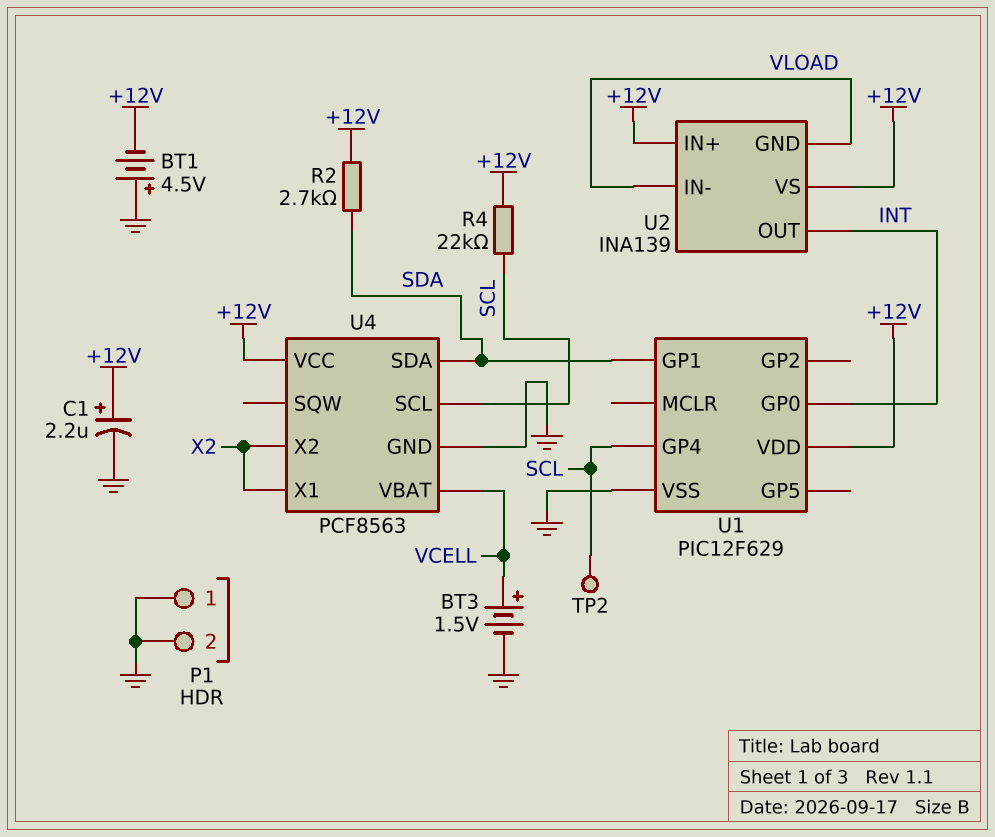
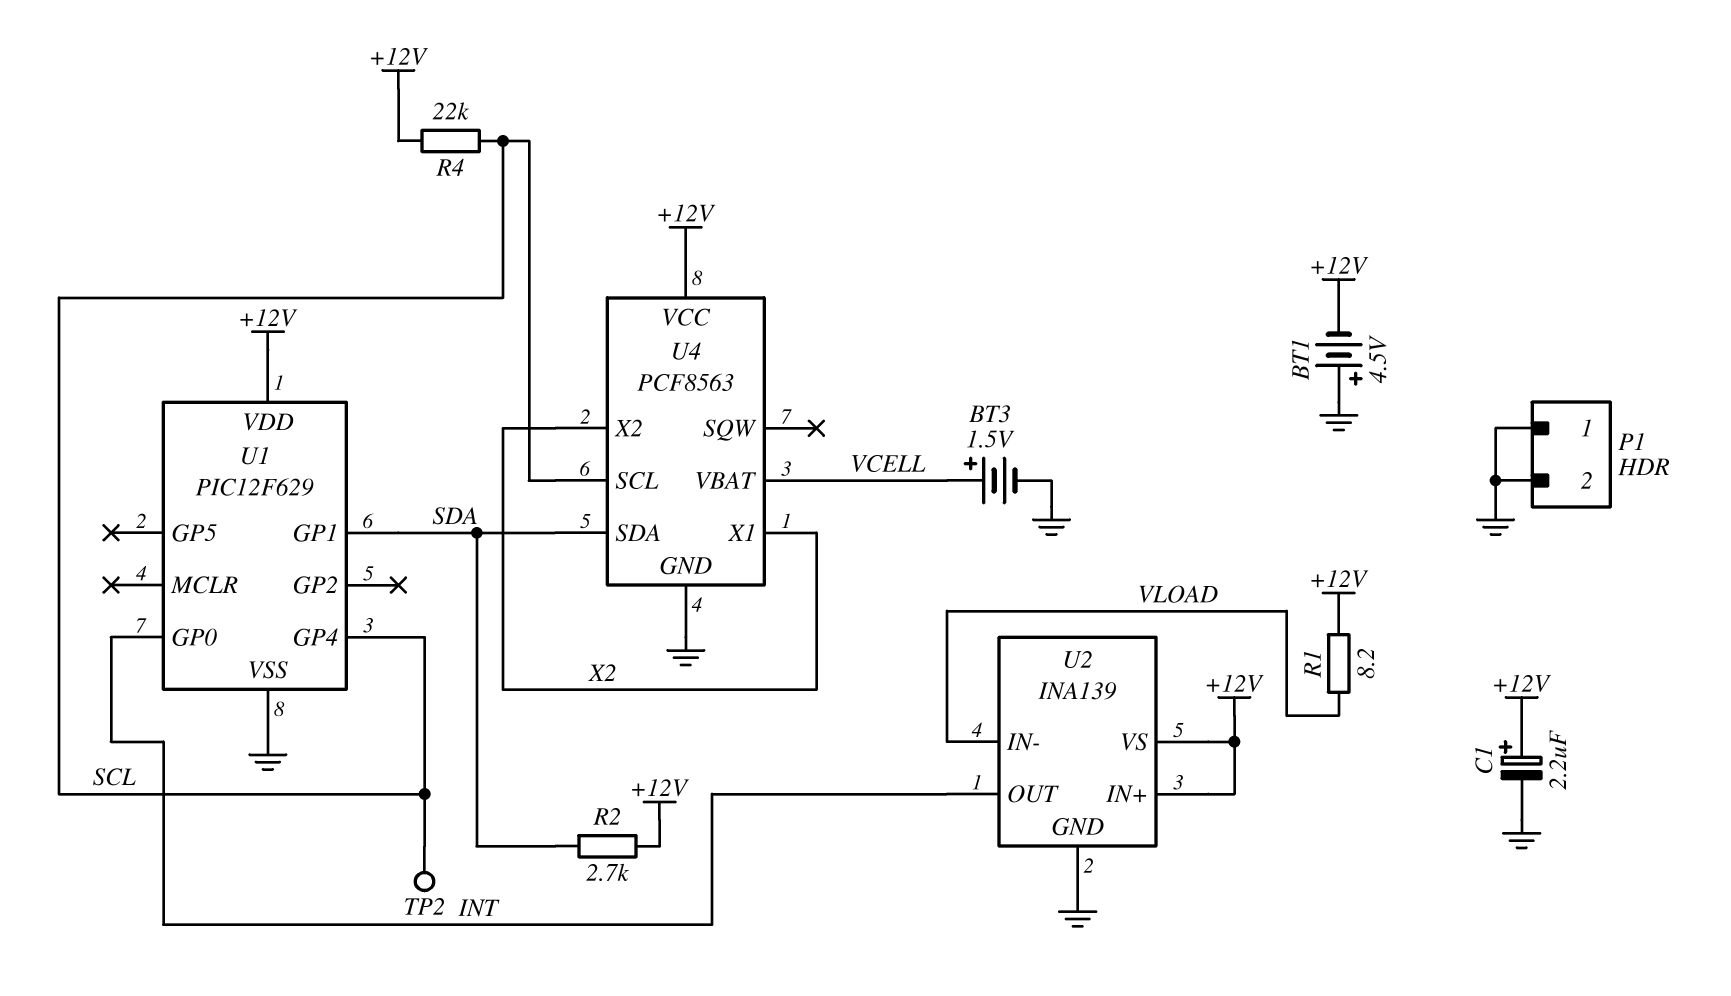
R1: none -> 8.2 (+12V, VLOAD)
U2 pin GND: VLOAD -> GND

